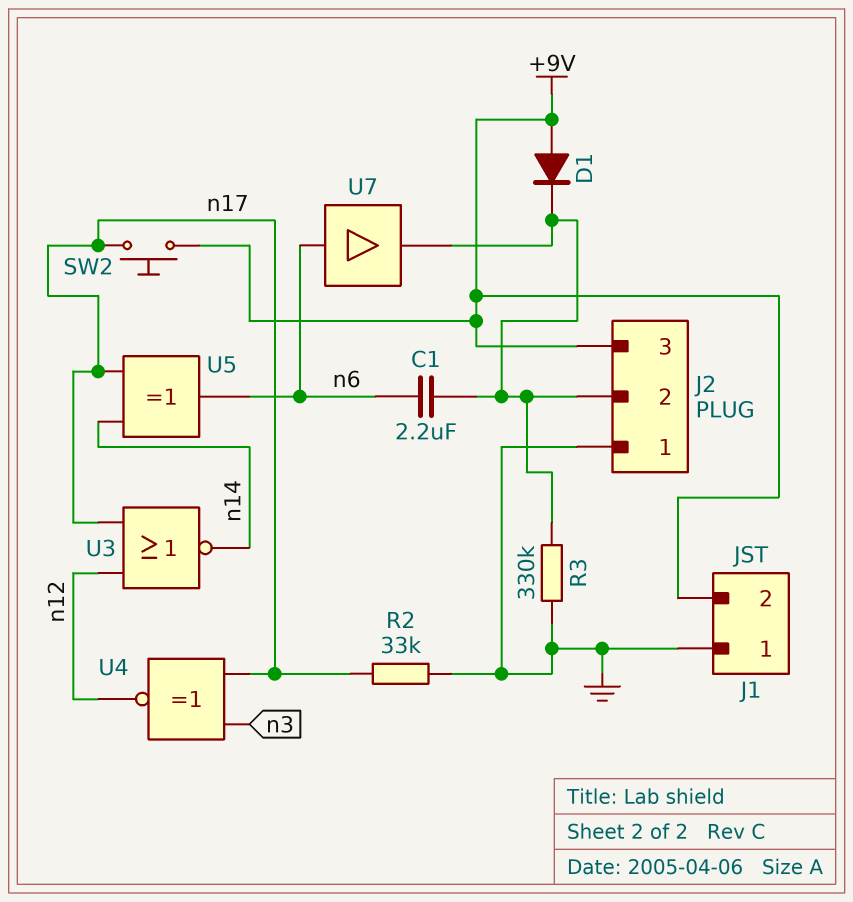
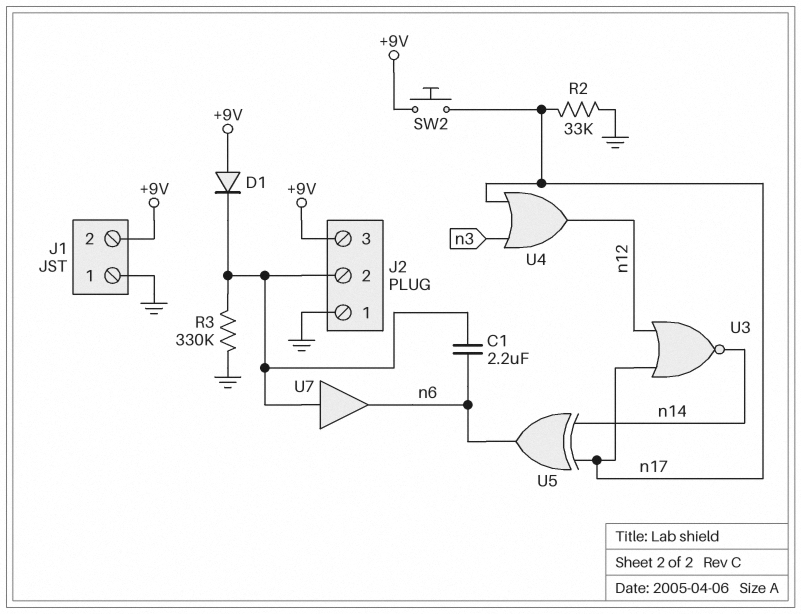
U4: XNOR (in n3, in n17, out n12) -> OR (in n3, in n17, out n12)
U7: buffer (in n6, out J2/2) -> buffer (in J2/2, out n6)

